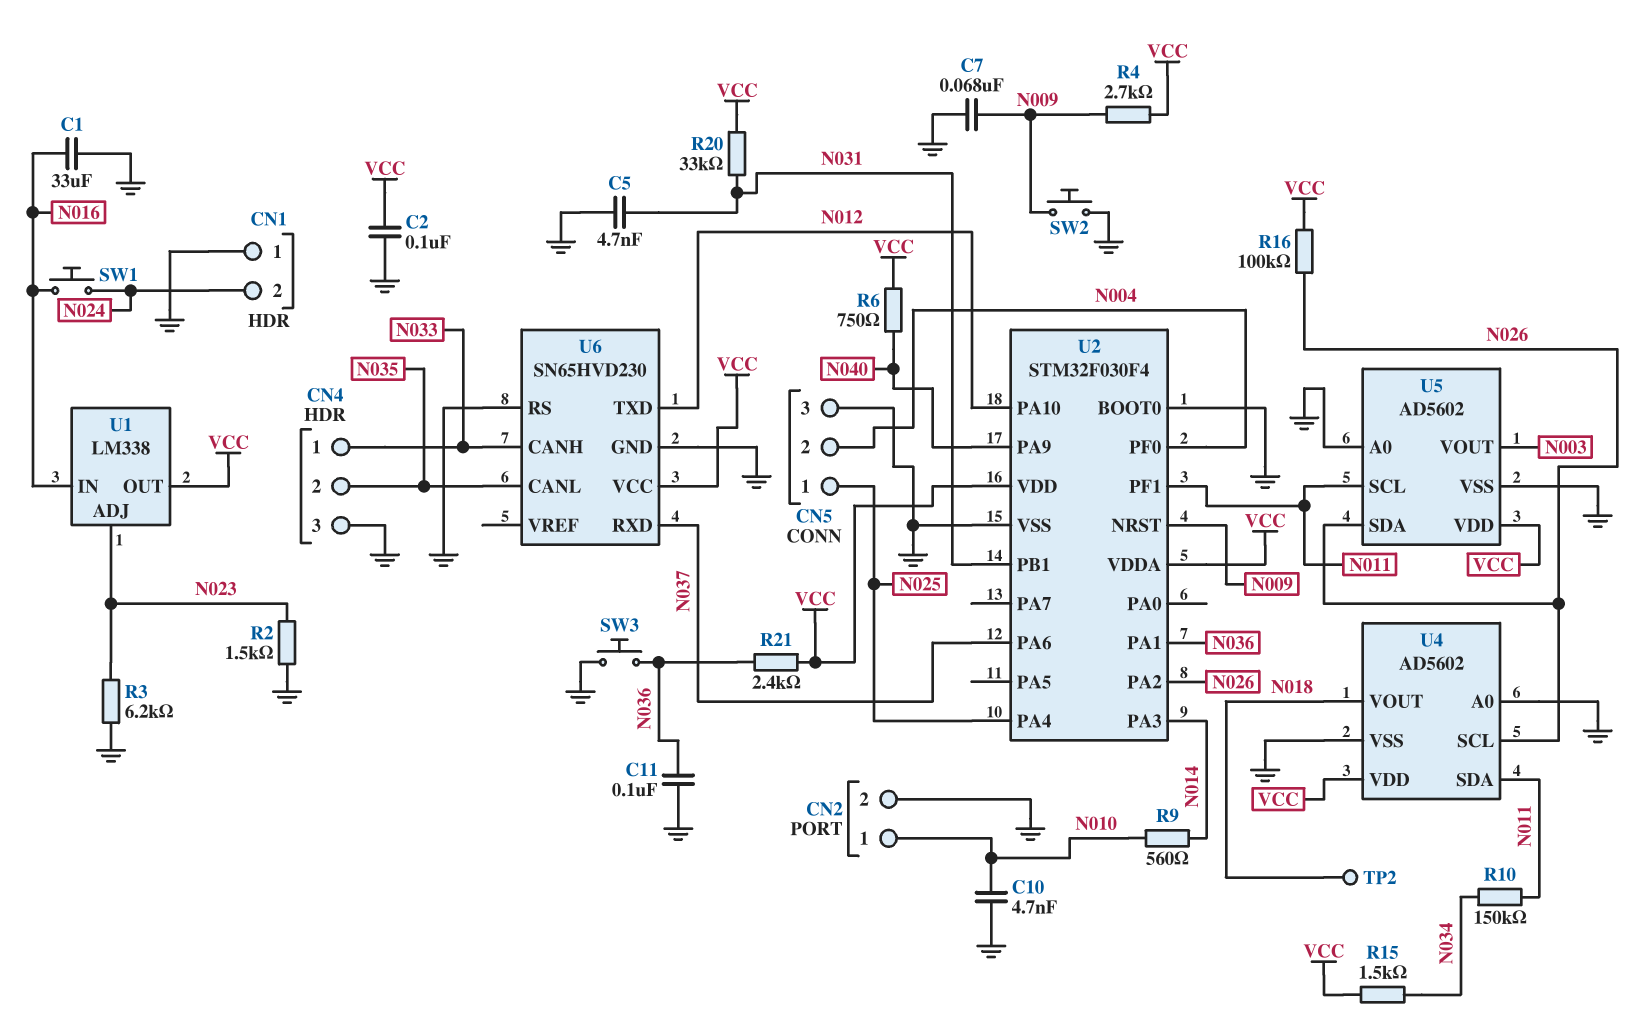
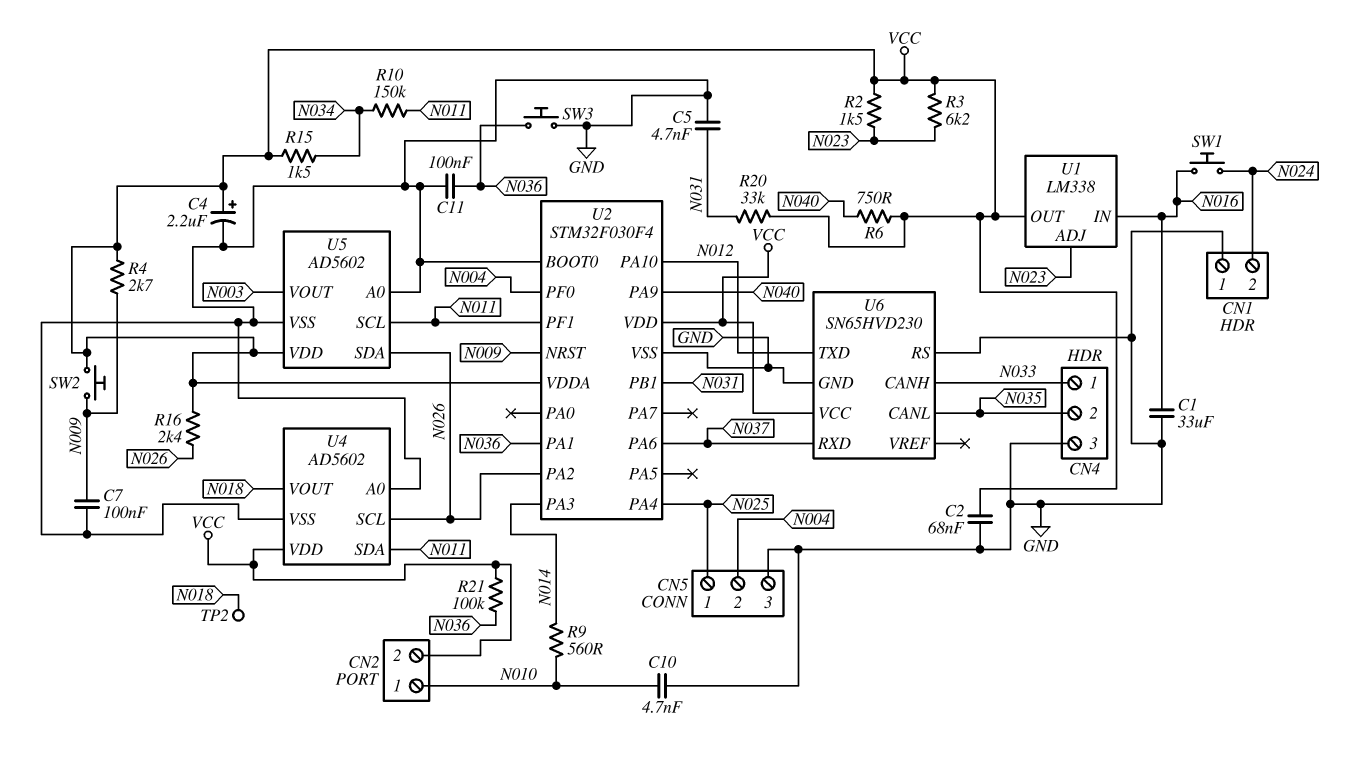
C2: 100nF (GND, VCC) -> 68nF (GND, VCC)
C4: none -> 2.2uF (plus VCC, minus GND)
C7: 68nF (GND, N009) -> 100nF (GND, N009)
CN2 pin 2: GND -> VCC
R2: 1.5k (GND, N023) -> 1.5k (N023, VCC)
R3: 6.2k (GND, N023) -> 6.2k (N023, VCC)
R16: 100k (N026, VCC) -> 2.4k (N026, VCC)
R21: 2.4k (N036, VCC) -> 100k (N036, VCC)
SW2: button (GND, N009) -> button (N009, VCC)

